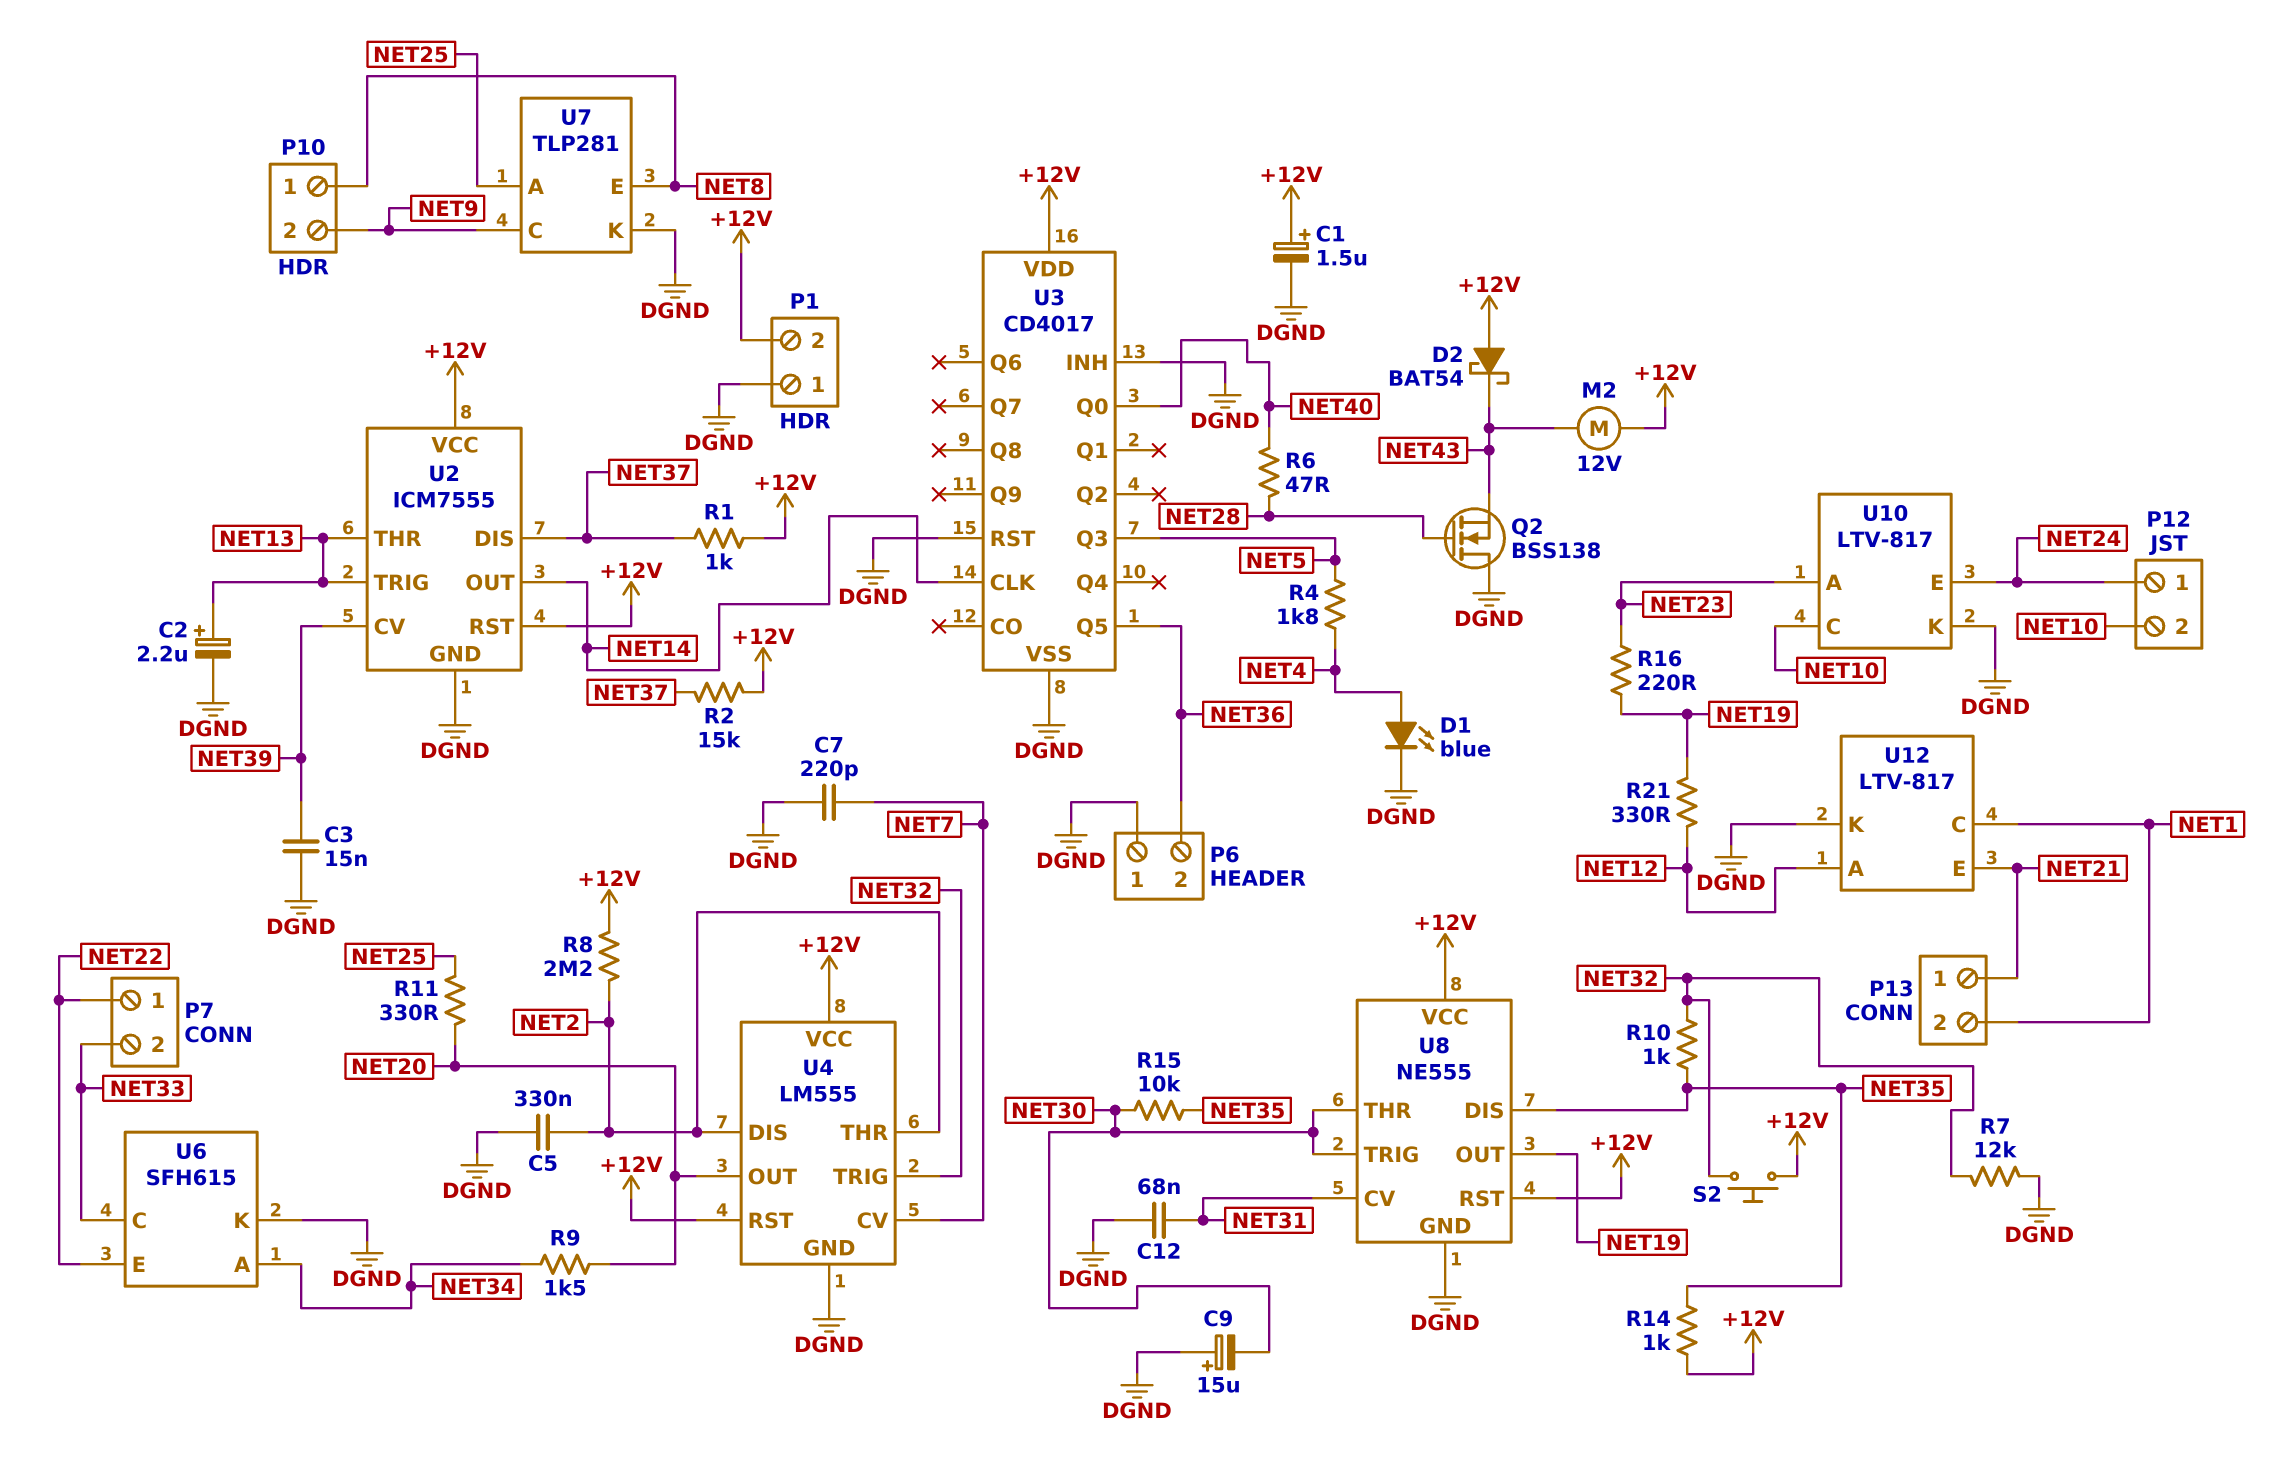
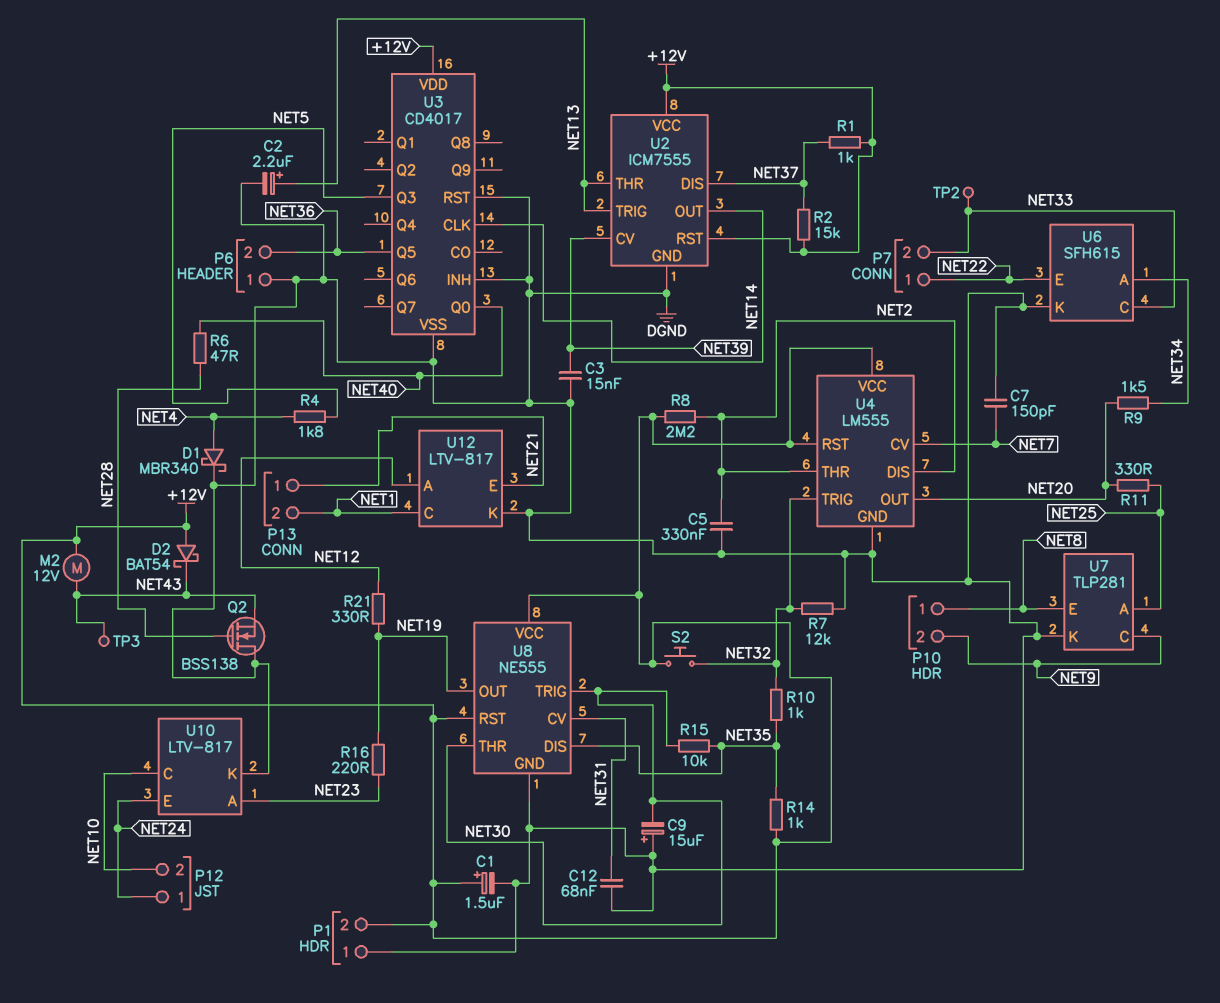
C7: 220pF (DGND, NET7) -> 150pF (DGND, NET7)
D1: LED blue (A NET4, K DGND) -> schottky MBR340 (A NET4, K DGND)
TP2: none -> test point (NET33)
TP3: none -> test point (NET43)

